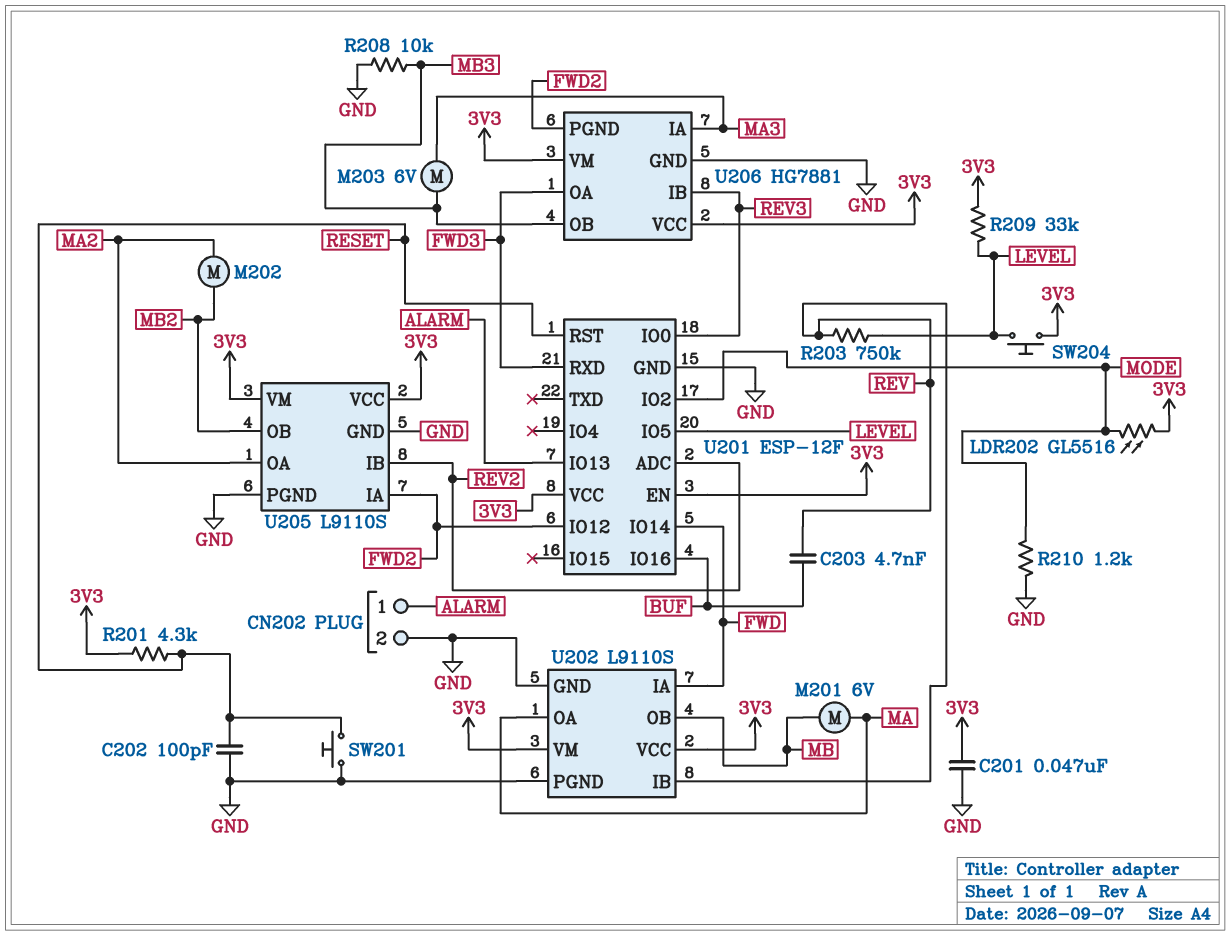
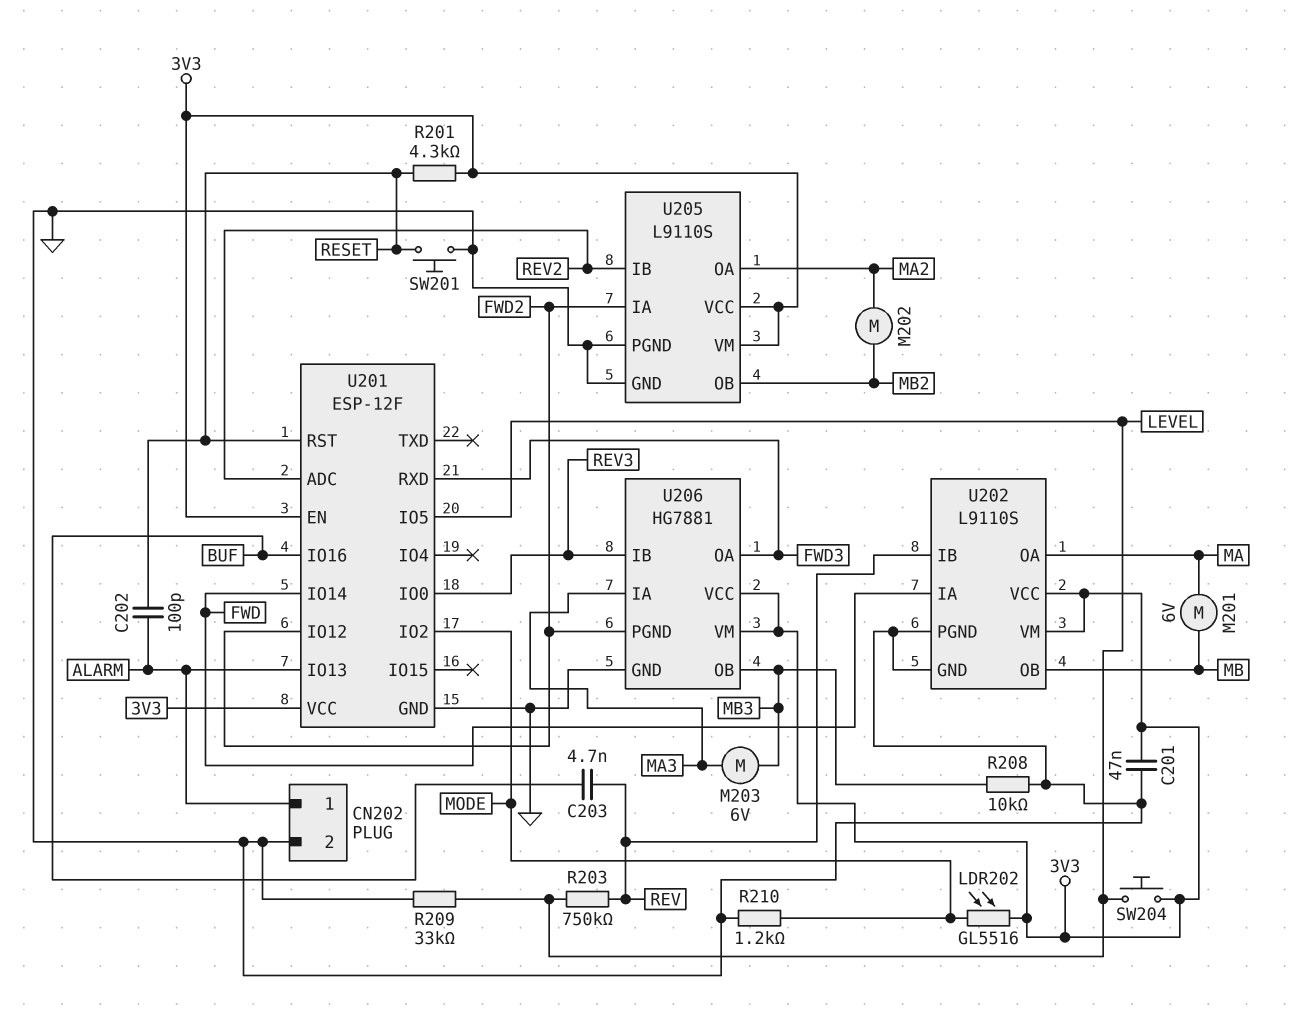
C202: 100pF (GND, RESET) -> 100pF (ALARM, RESET)
R209: 33k (3V3, LEVEL) -> 33k (GND, LEVEL)

